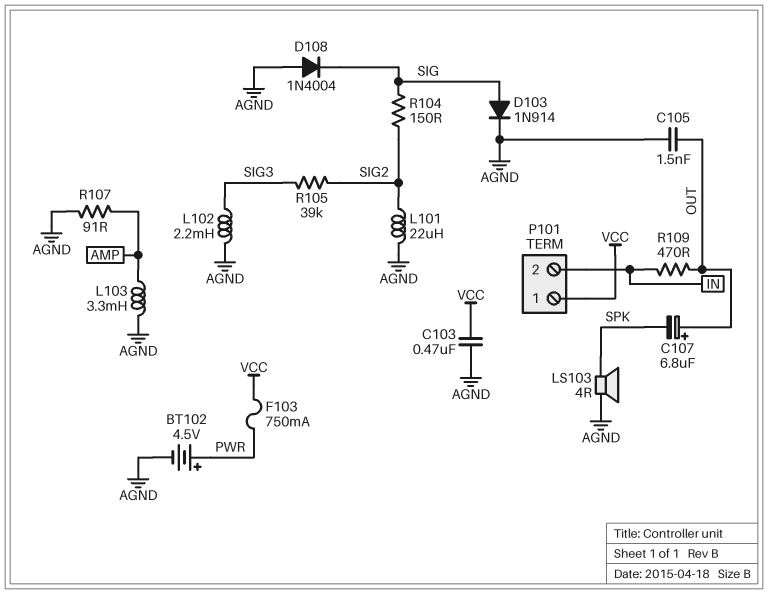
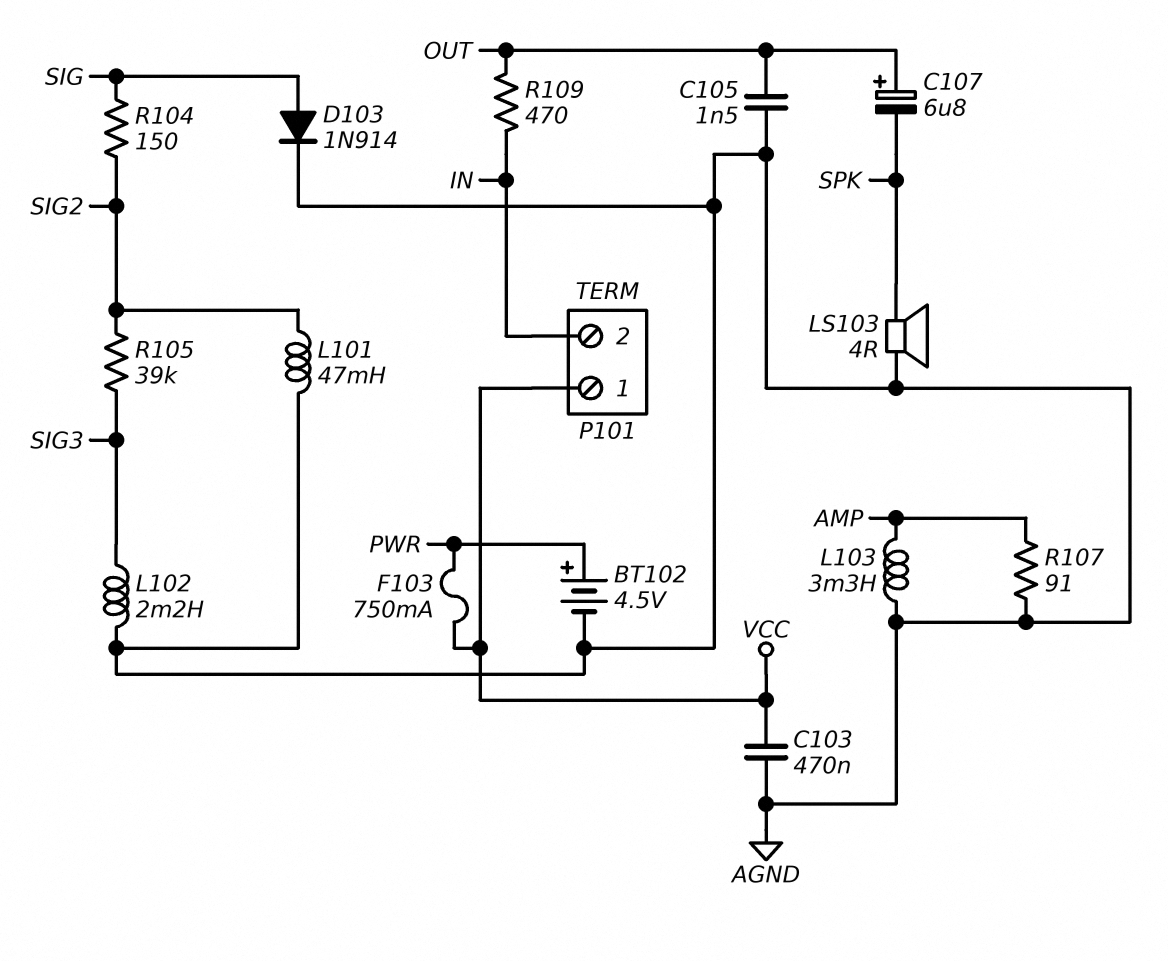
D108: diode 1N4004 (A AGND, K SIG) -> none
L101: 22uH (AGND, SIG2) -> 47mH (AGND, SIG2)

